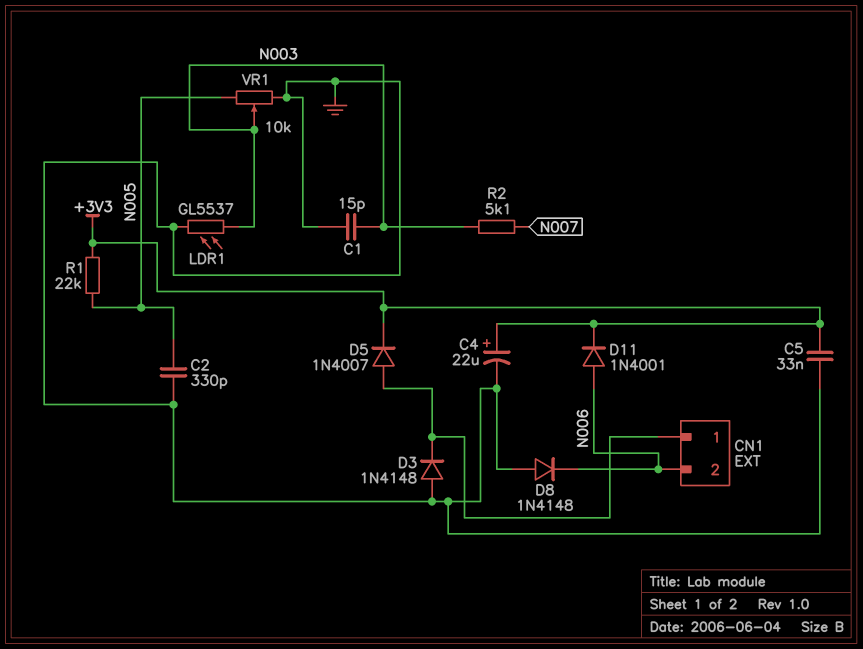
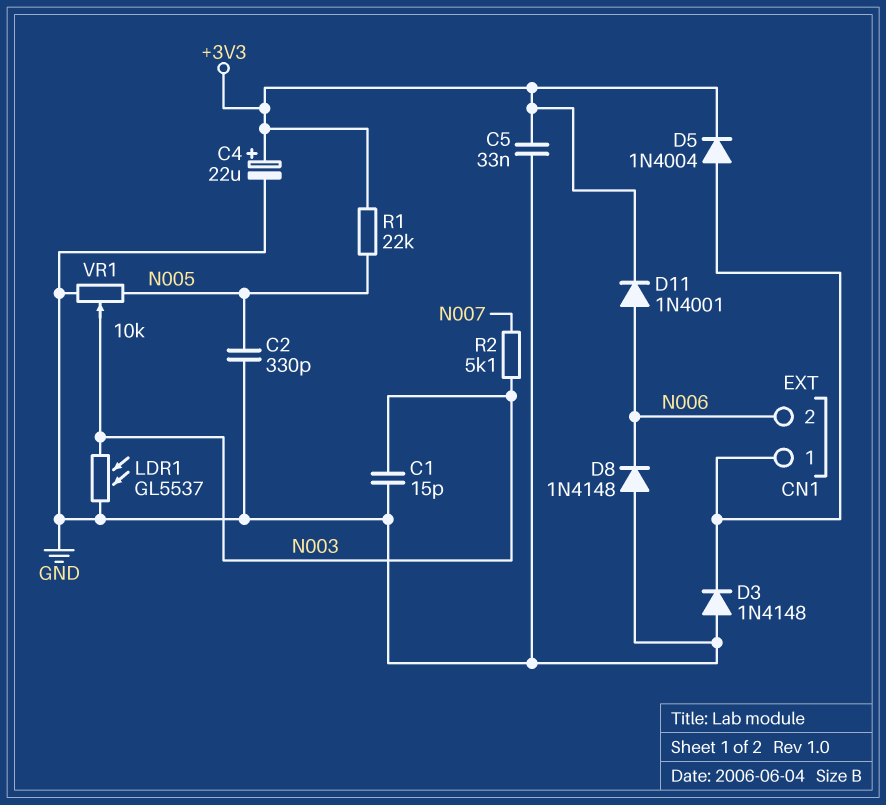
D5: diode 1N4007 (A CN1/1, K +3V3) -> diode 1N4004 (A CN1/1, K +3V3)

